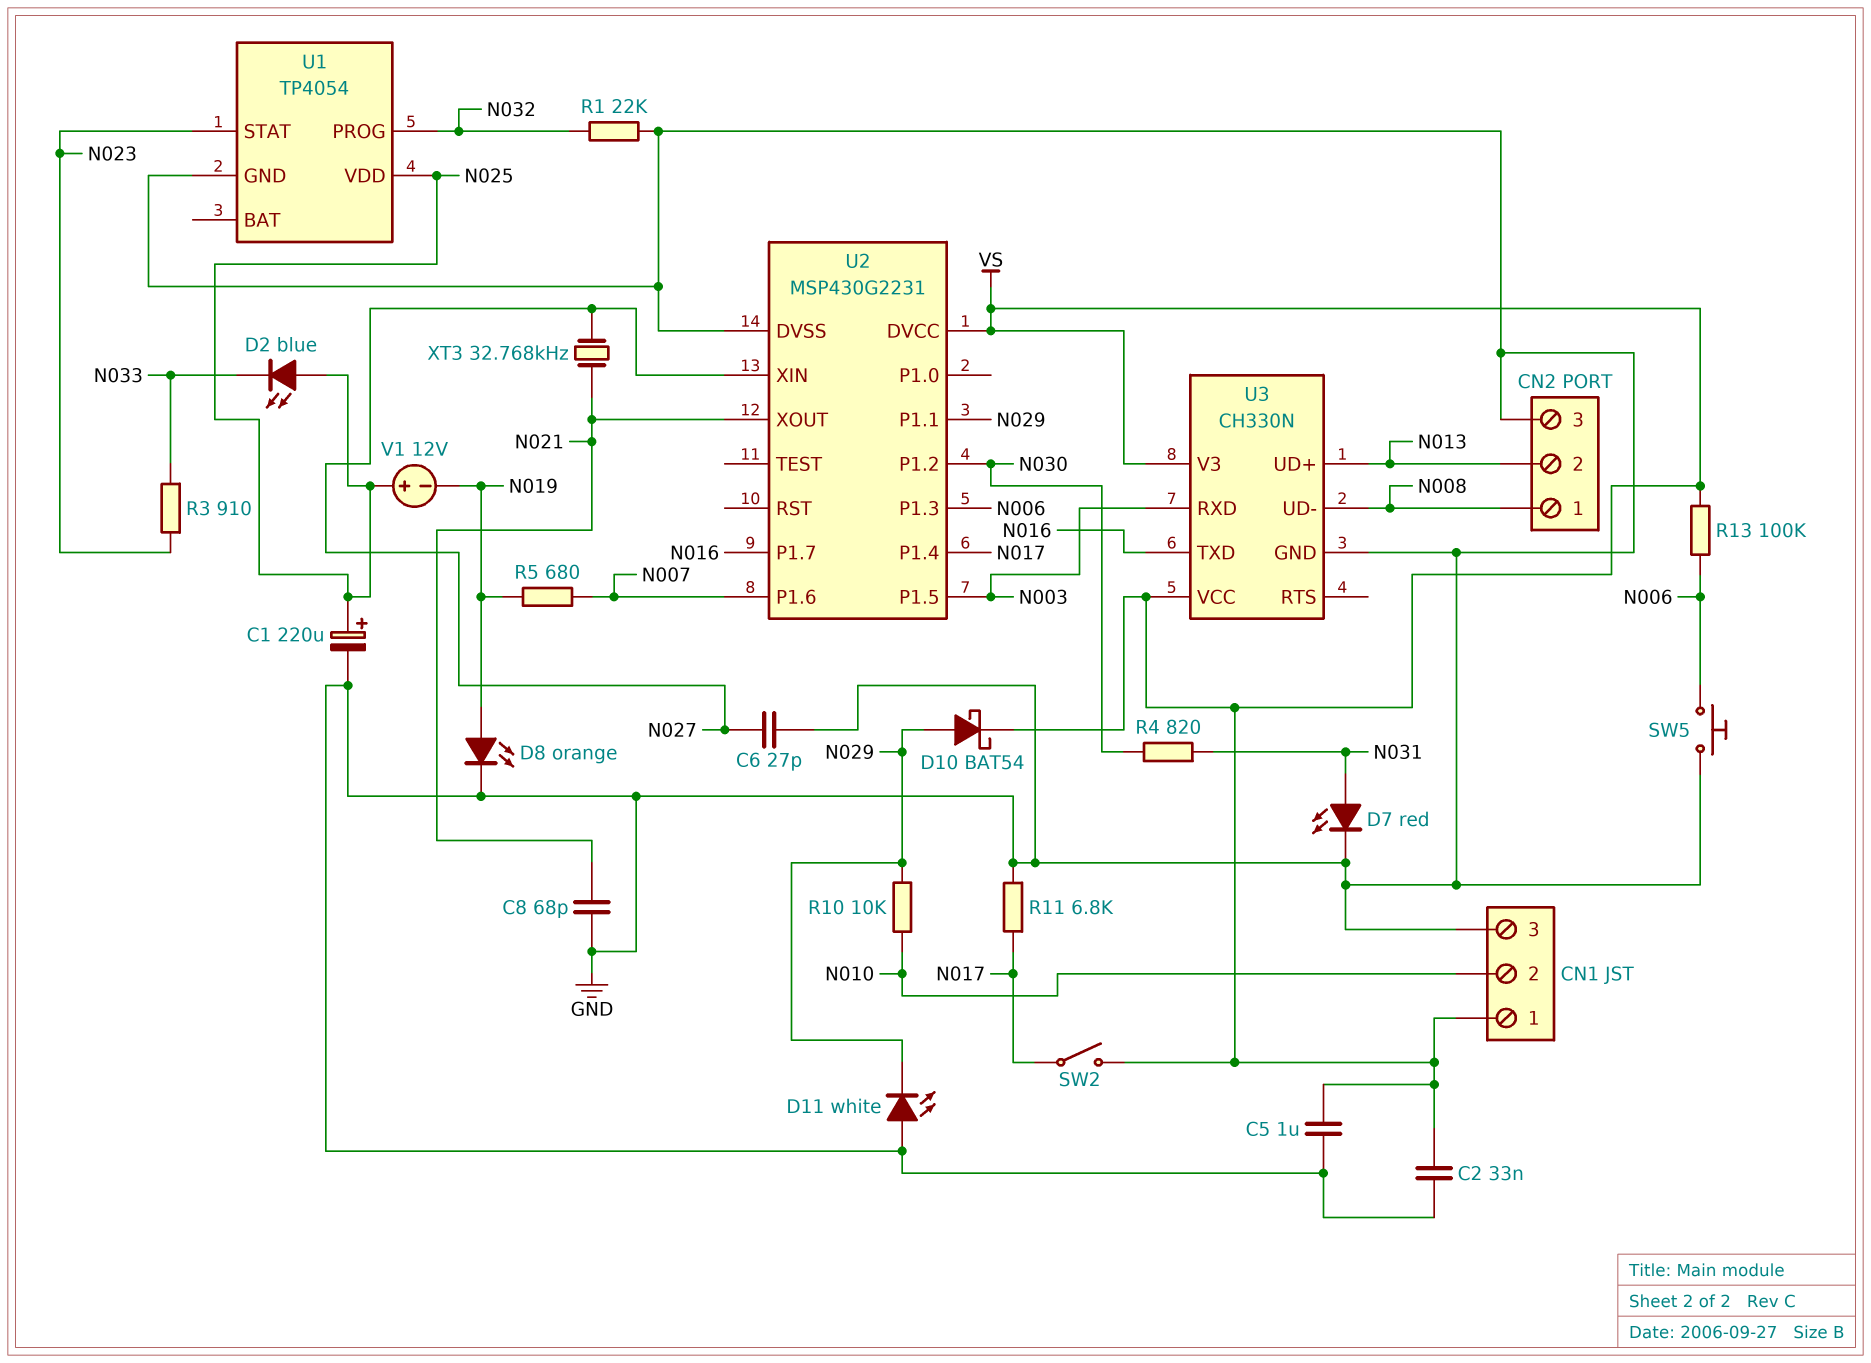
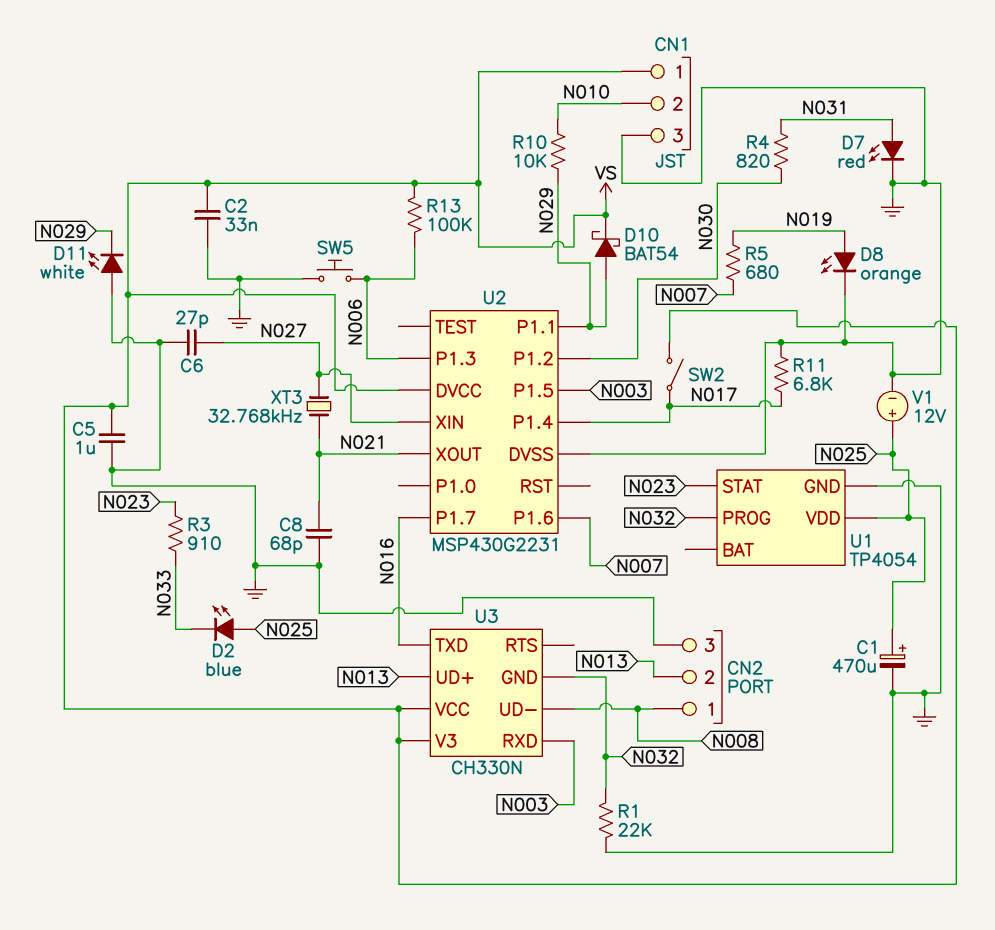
C1: 220uF (plus N025, minus GND) -> 470uF (plus N025, minus GND)
U3 pin GND: GND -> N032
V1: 12V (plus N025, minus N019) -> 12V (plus N025, minus GND)

